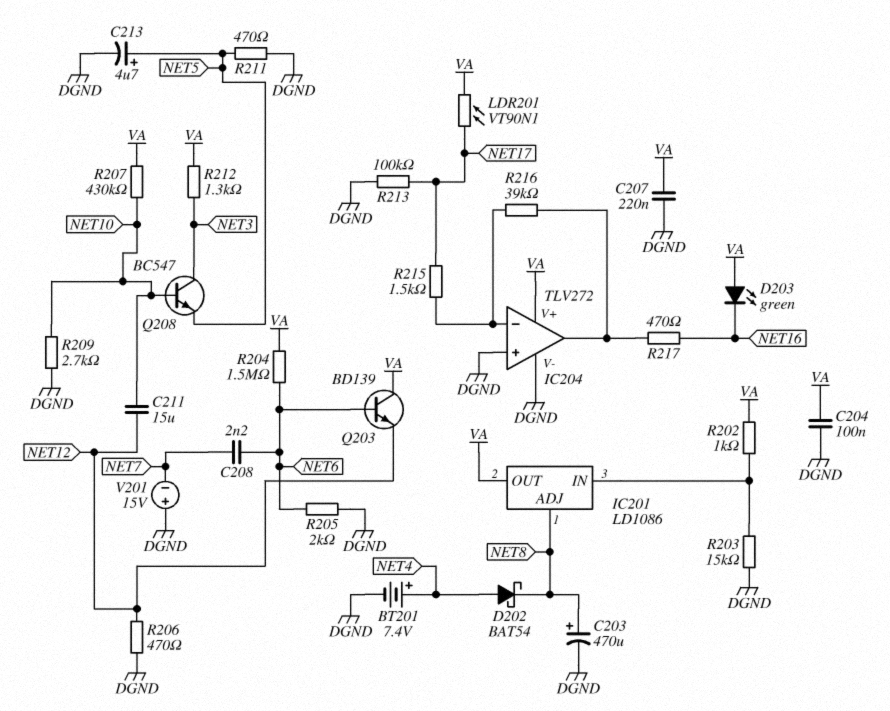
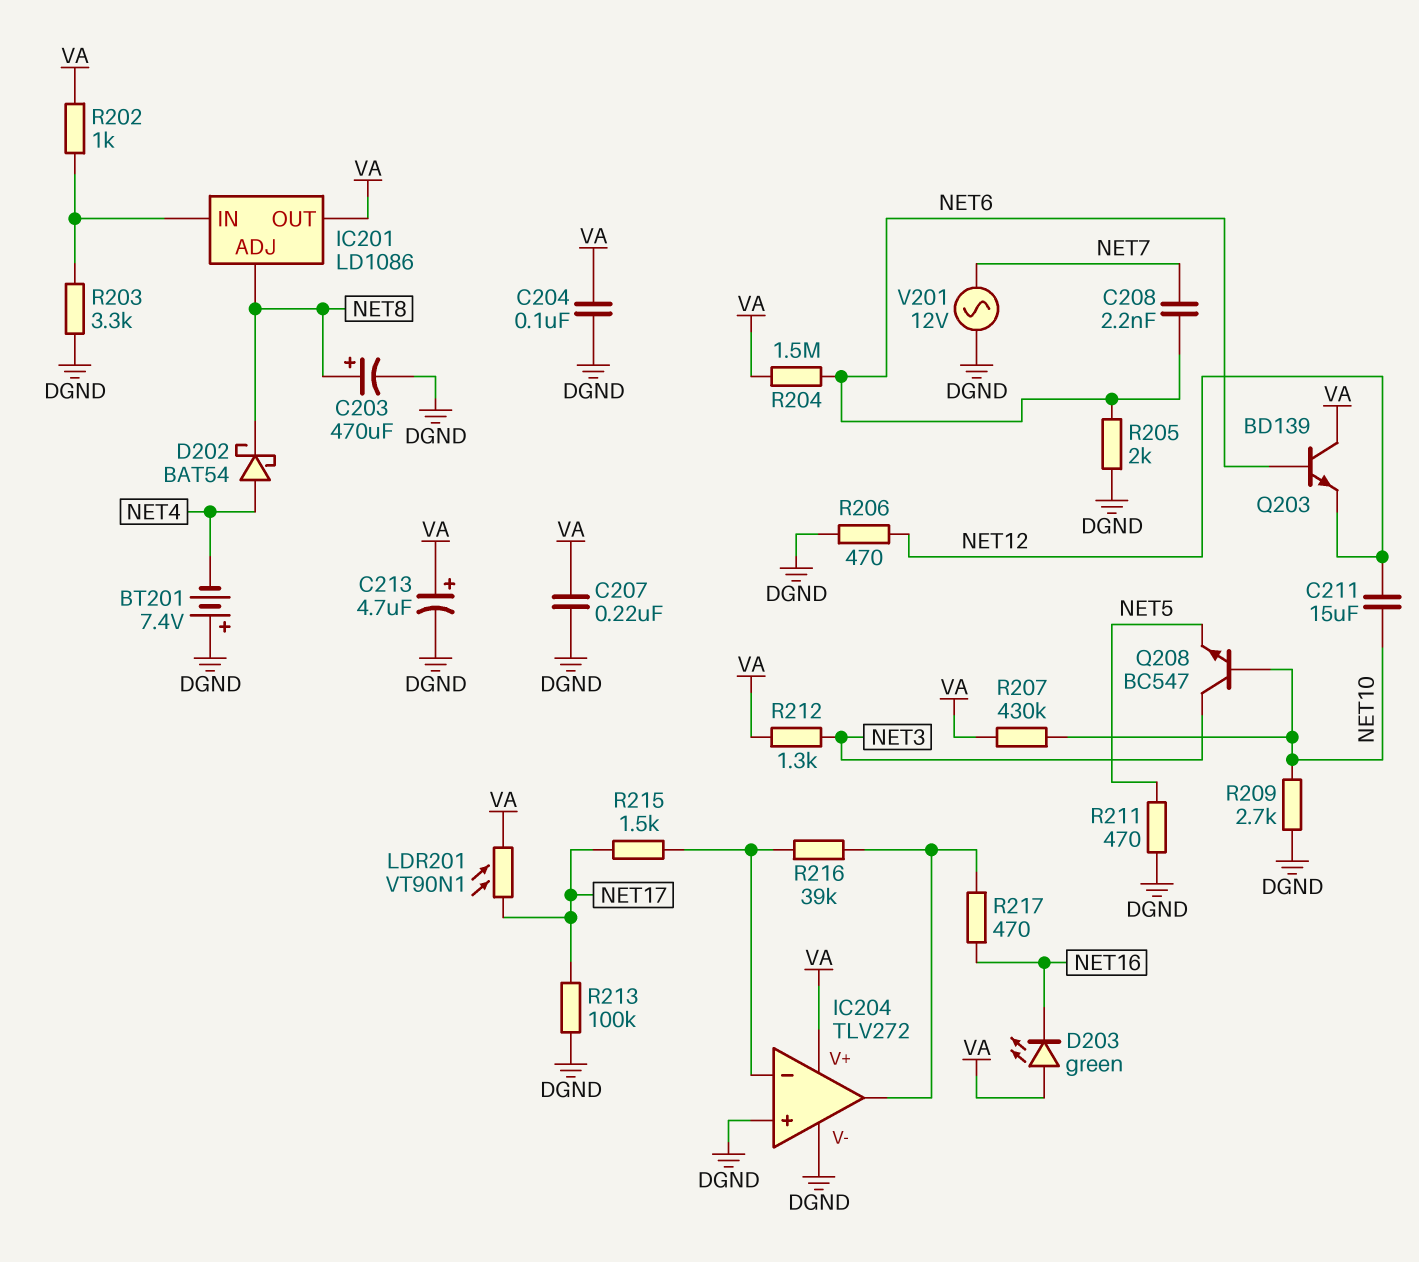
BT201: 7.4V (plus NET4, minus DGND) -> 7.4V (plus DGND, minus NET4)
C213: 4.7uF (plus NET5, minus DGND) -> 4.7uF (plus VA, minus DGND)
R203: 15k (DGND, IC201/IN) -> 3.3k (DGND, IC201/IN)
V201: 15V (plus DGND, minus NET7) -> AC 12V (DGND, NET7)

